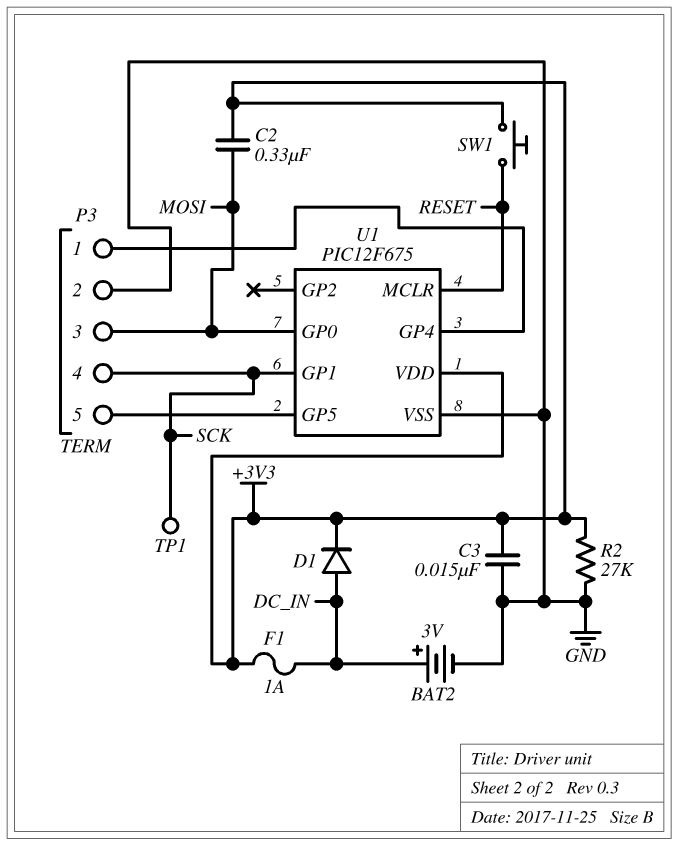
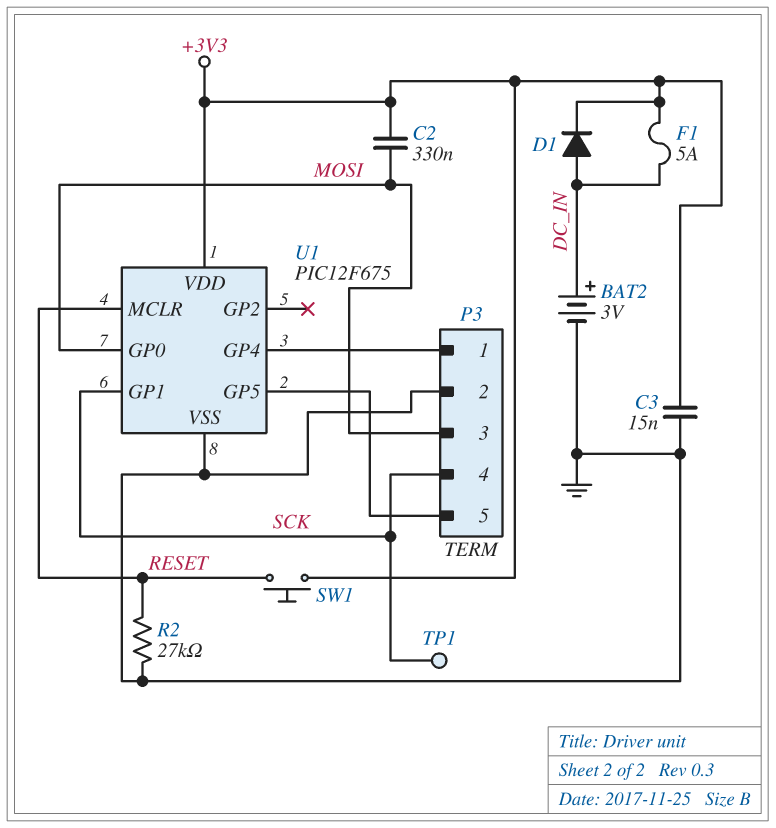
F1: 1A (+3V3, DC_IN) -> 5A (+3V3, DC_IN)
R2: 27k (+3V3, GND) -> 27k (GND, RESET)

